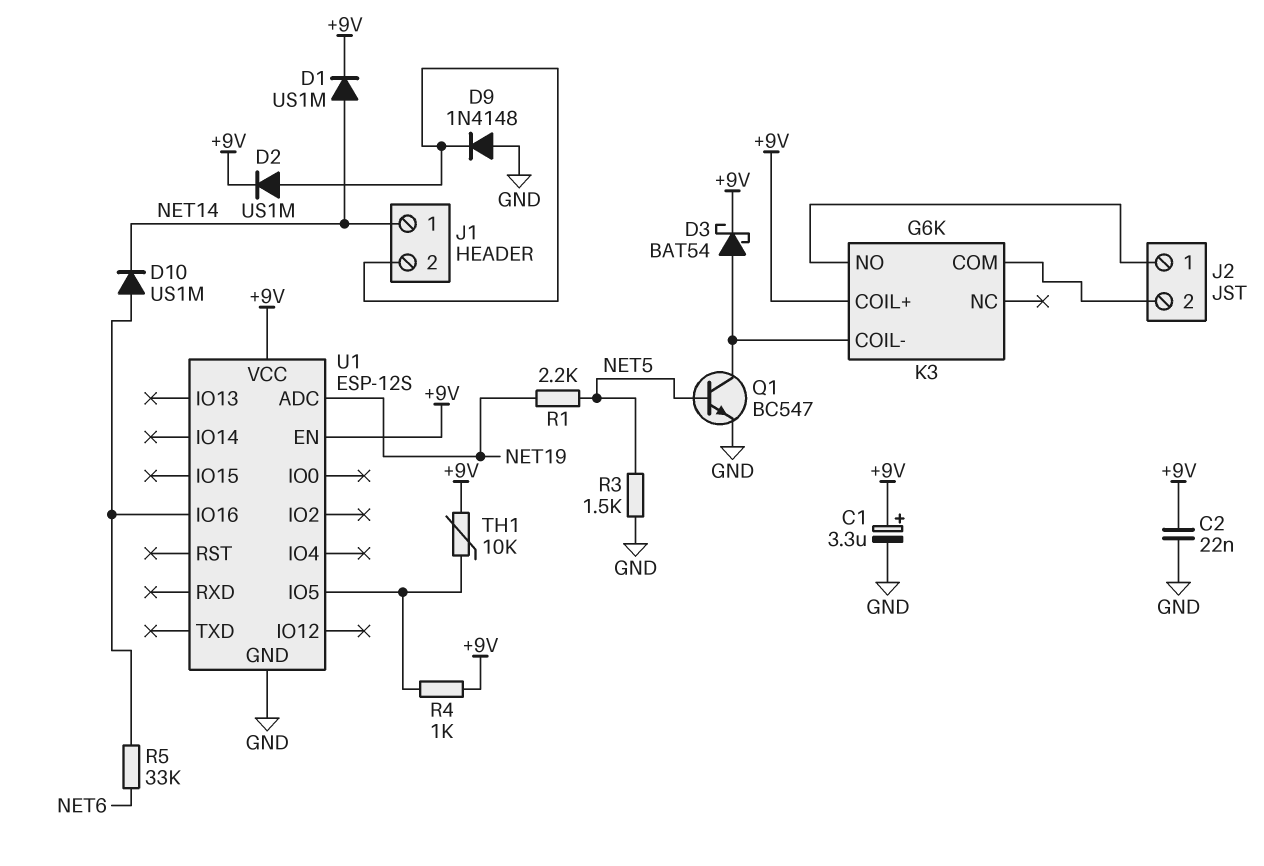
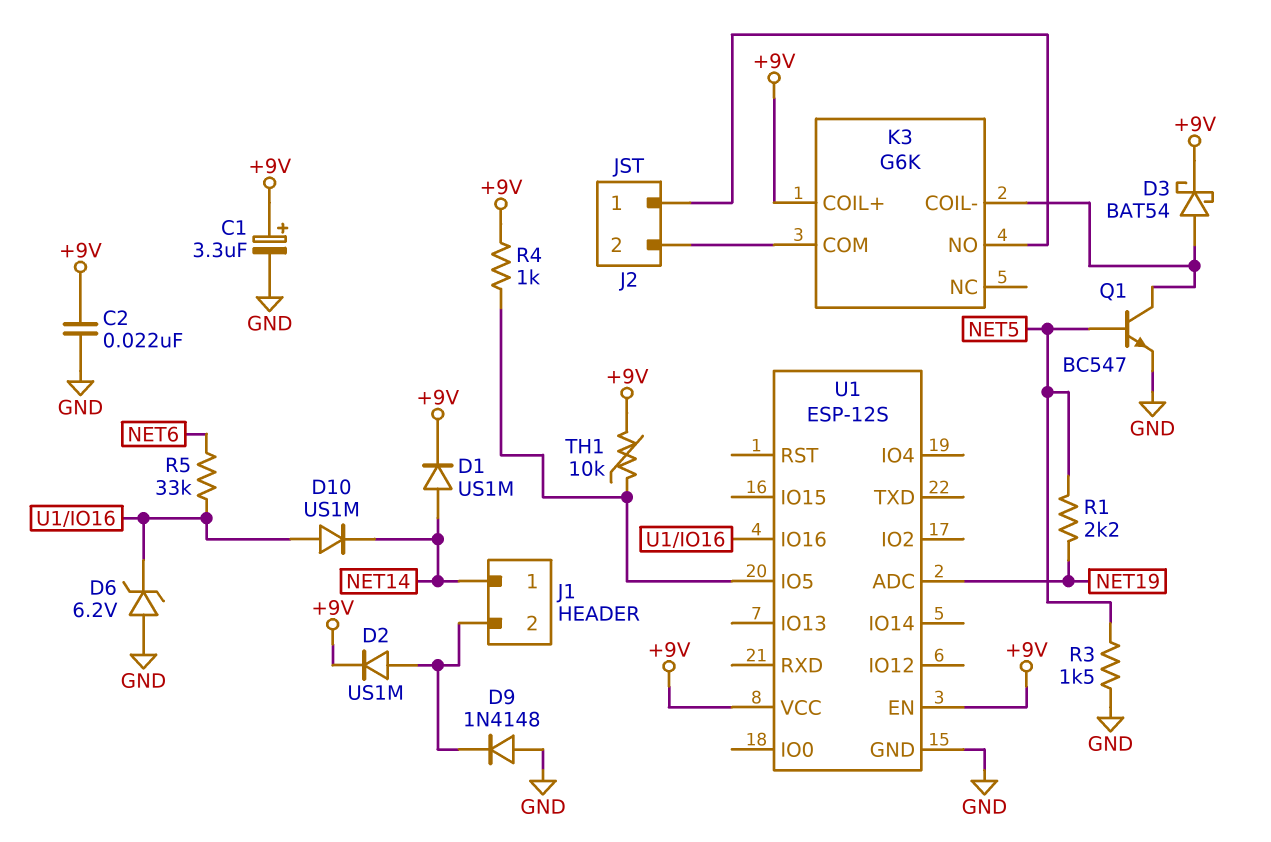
D6: none -> zener 6.2V (A GND, K U1/IO16)

